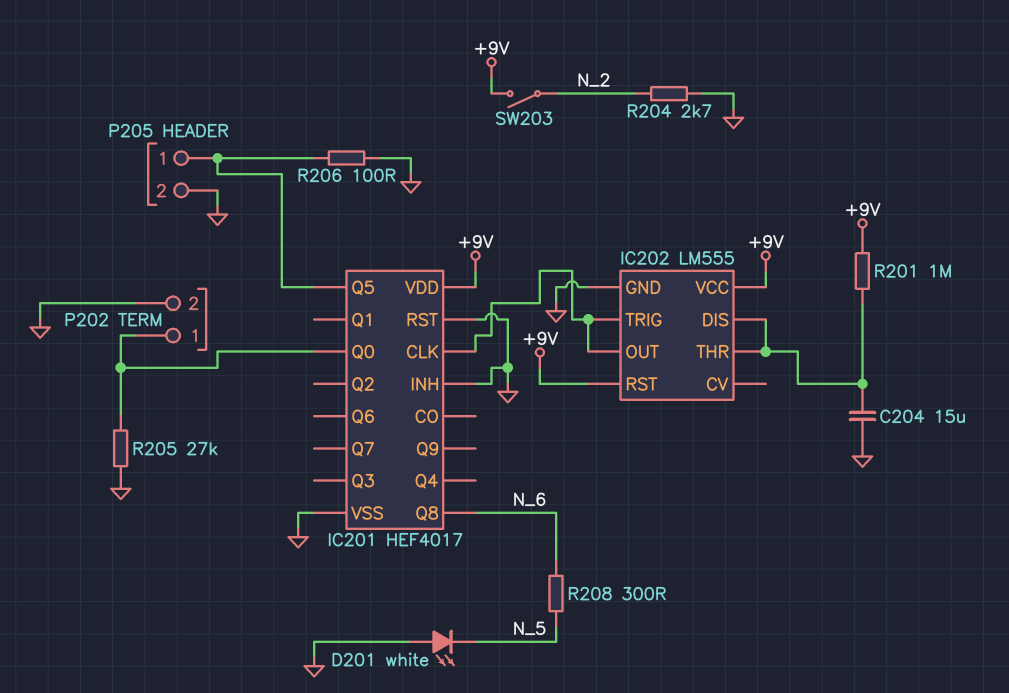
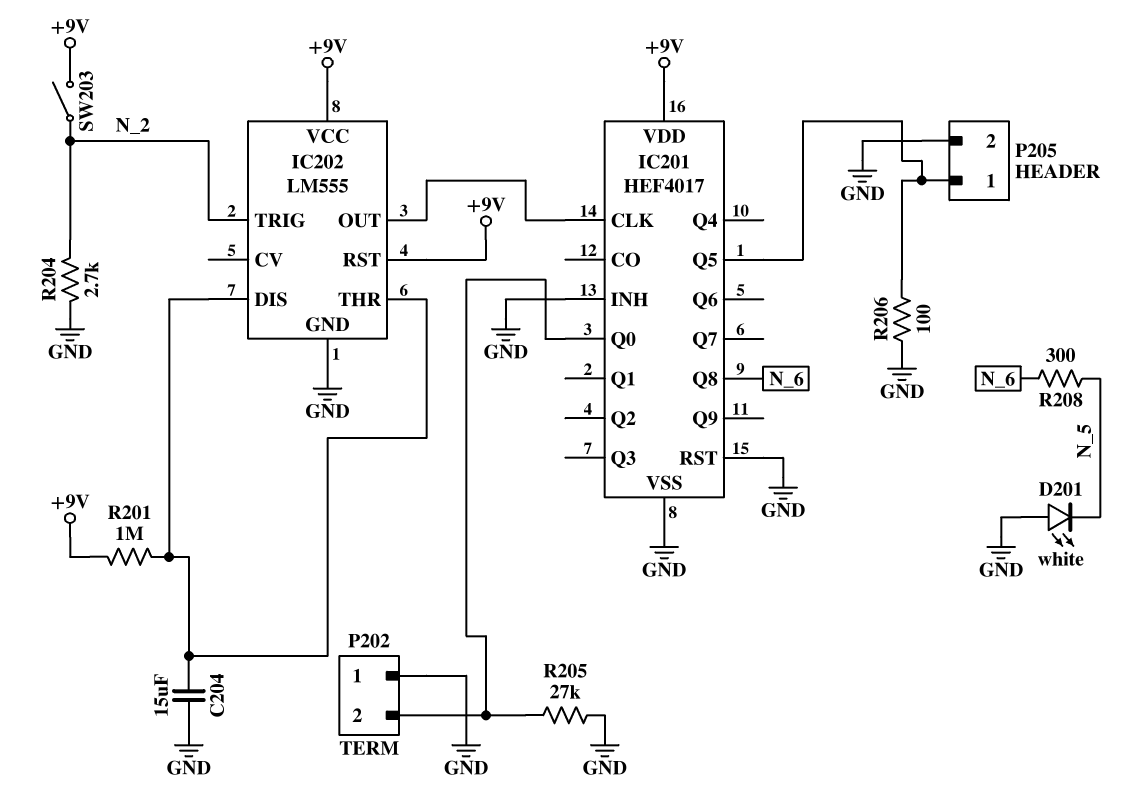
IC202 pin TRIG: IC201/CLK -> N_2
P202 pin 1: IC201/Q0 -> GND
P202 pin 2: GND -> IC201/Q0

